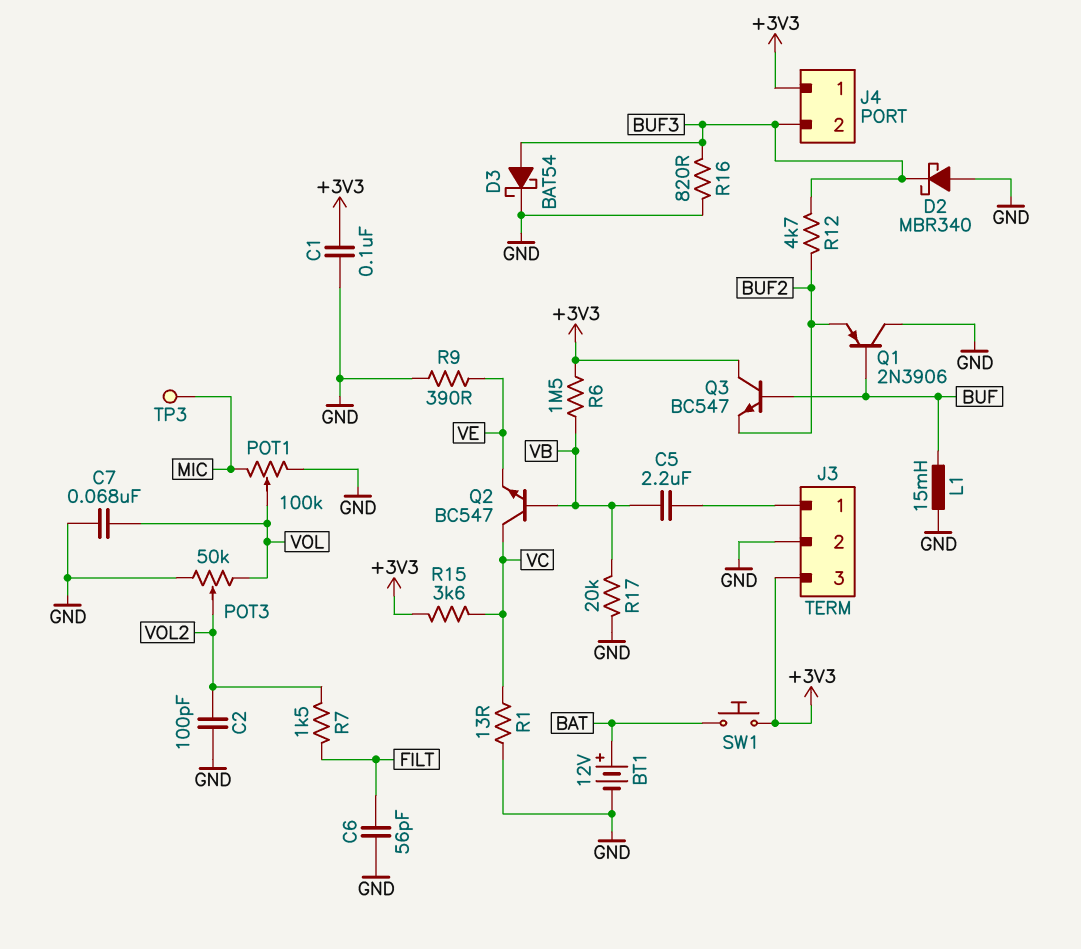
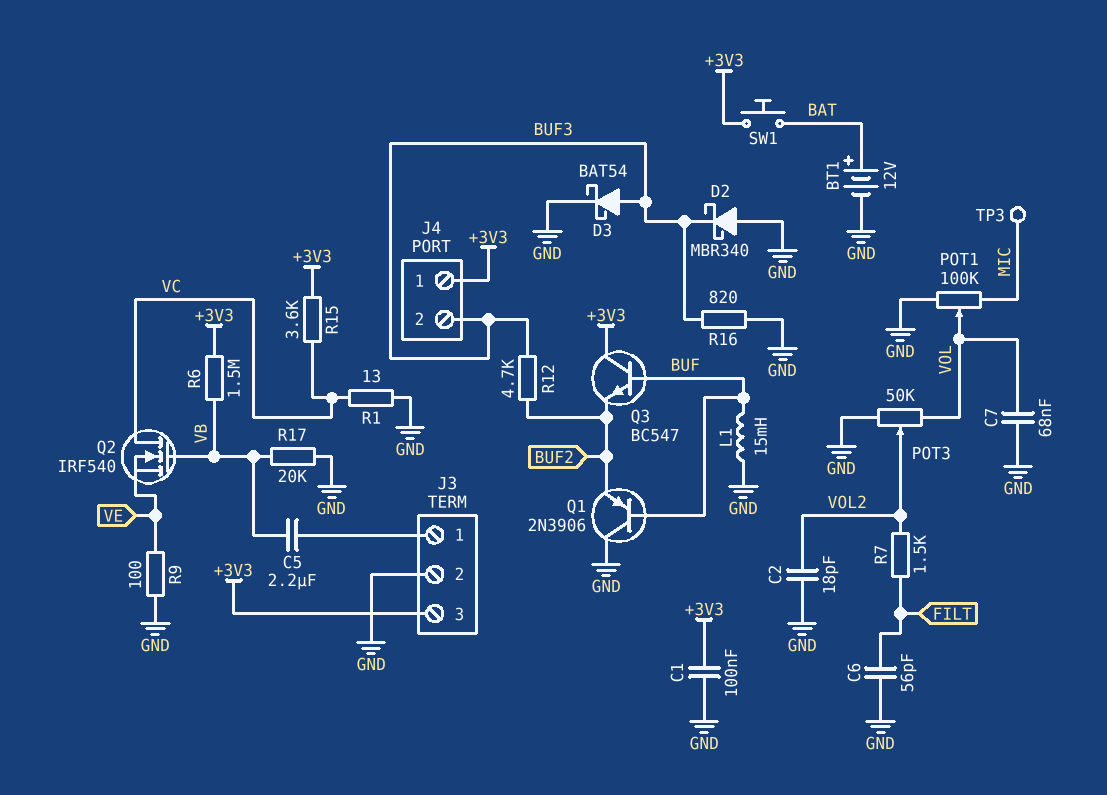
C2: 100pF (GND, VOL2) -> 18pF (GND, VOL2)
Q2: NPN BC547 (B VB, C VC, E VE) -> NMOS IRF540 (G VB, D VC, S VE)
R9: 390 (GND, VE) -> 100 (GND, VE)

